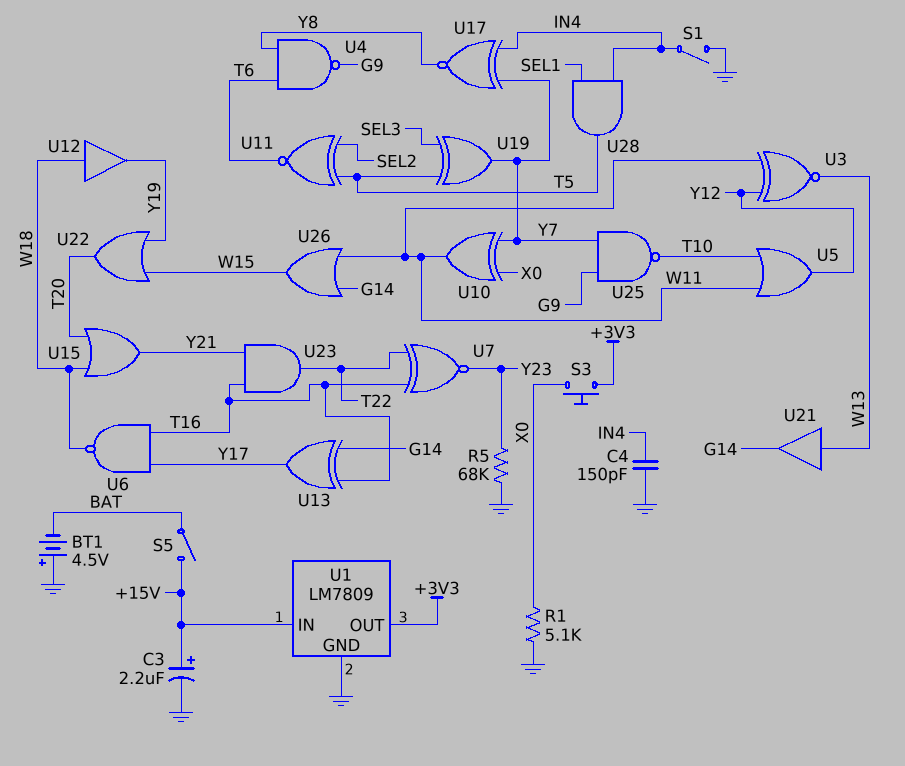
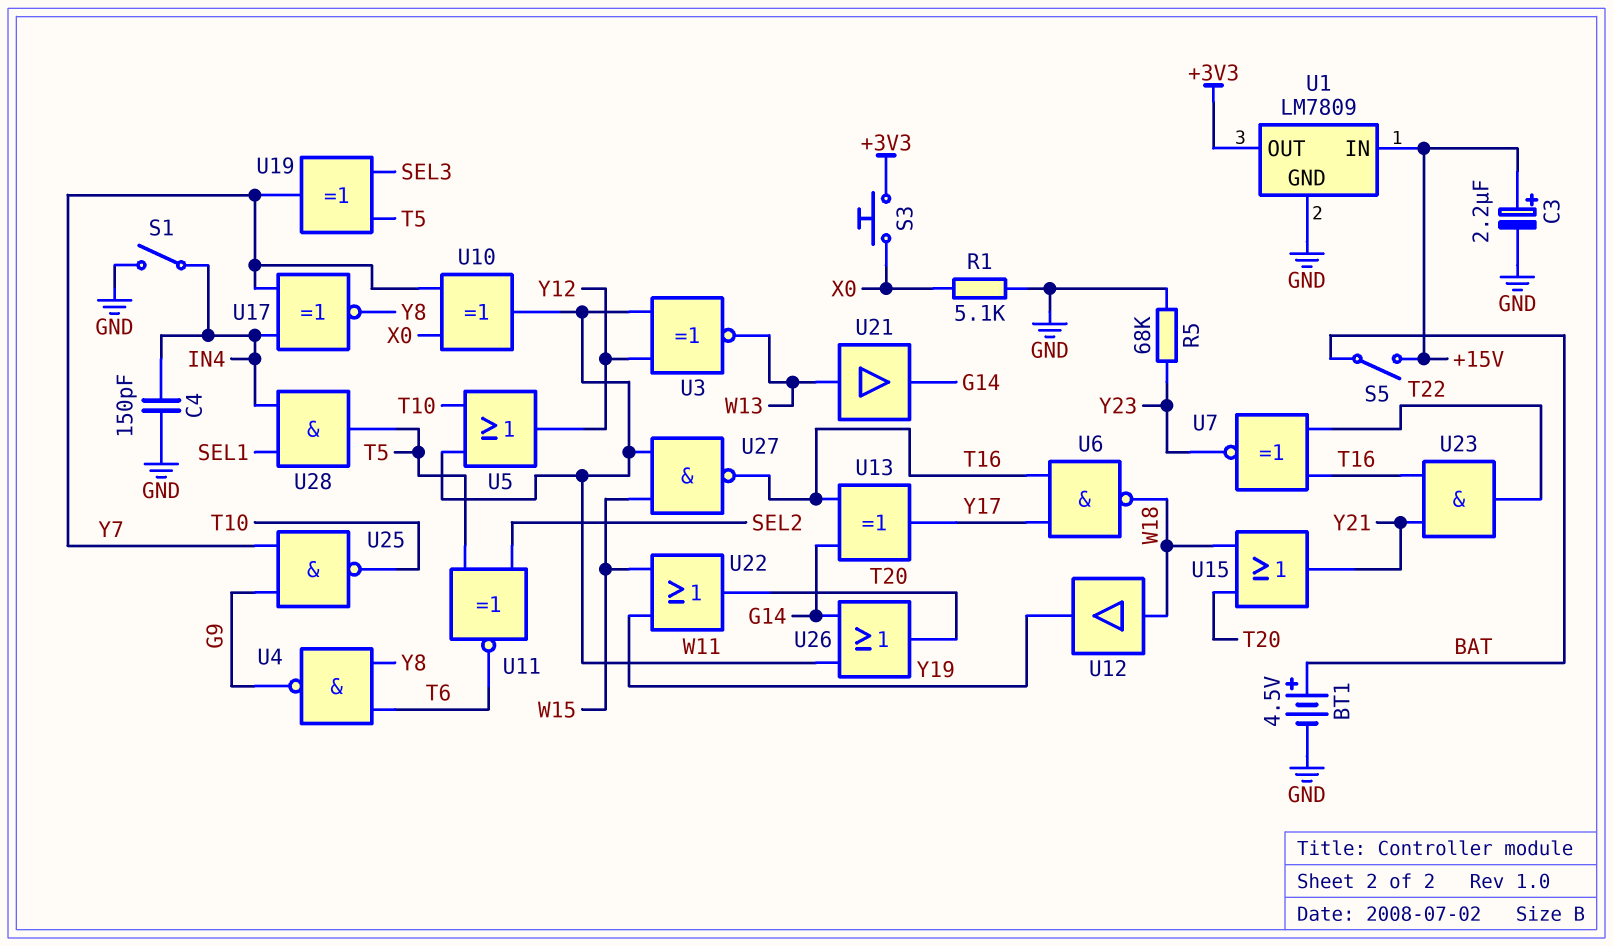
BT1: 4.5V (plus GND, minus BAT) -> 4.5V (plus BAT, minus GND)
U26: OR (in G14, in W11, out W15) -> OR (in G14, in W11, out T20)
U27: none -> NAND (in W11, in W15, out T16)

